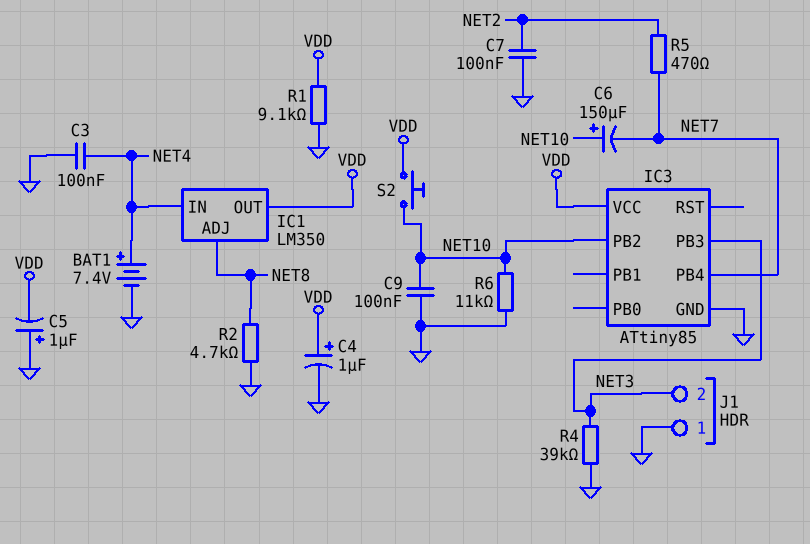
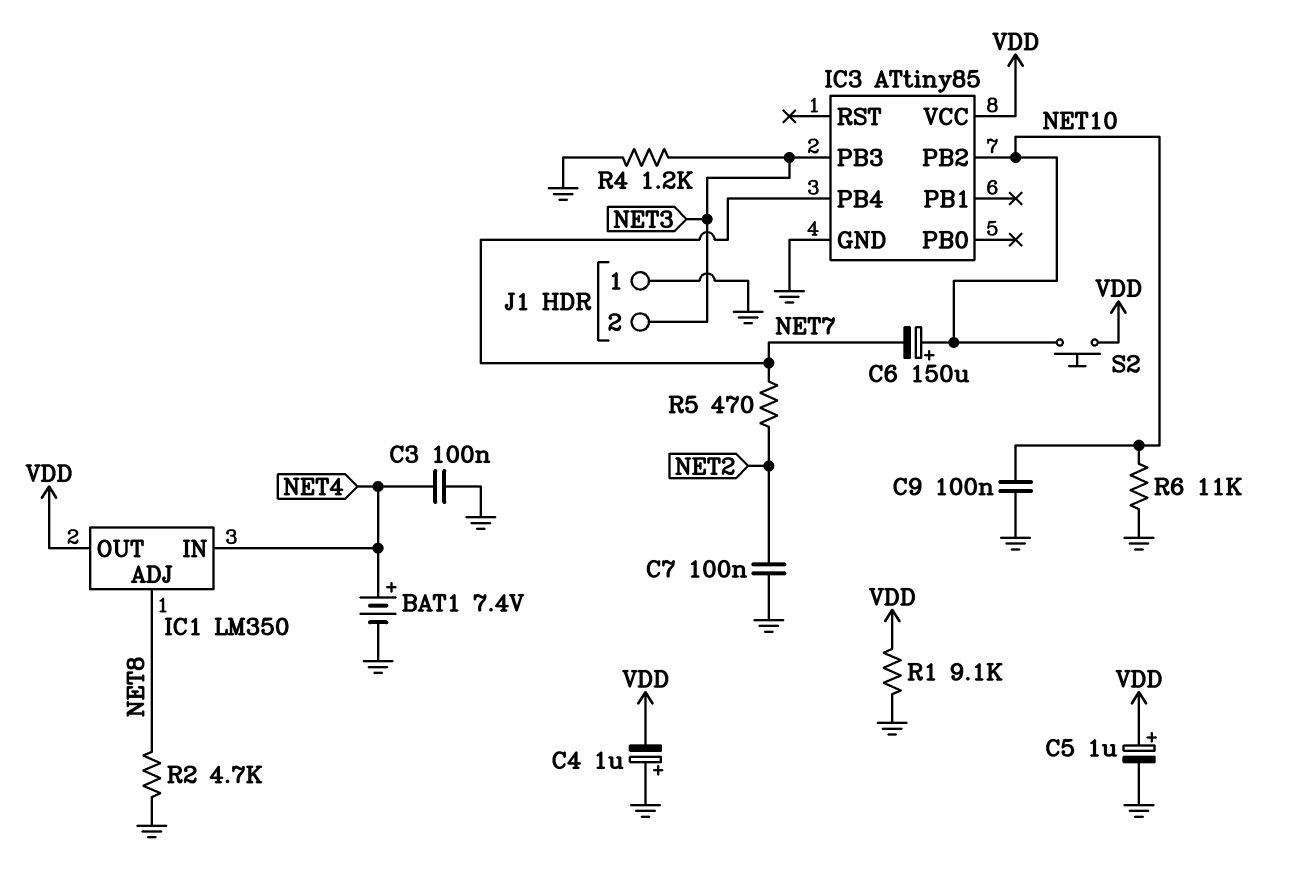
C4: 1uF (plus VDD, minus GND) -> 1uF (plus GND, minus VDD)
C5: 1uF (plus GND, minus VDD) -> 1uF (plus VDD, minus GND)
R4: 39k (GND, NET3) -> 1.2k (GND, NET3)

